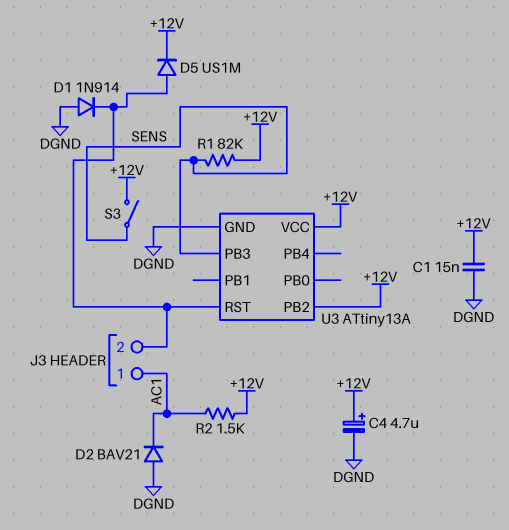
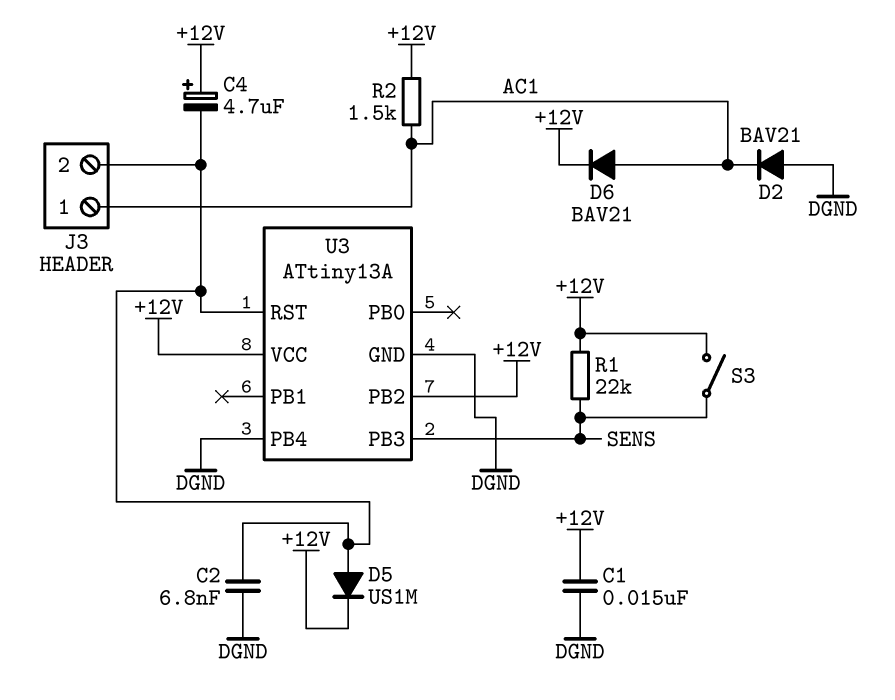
C2: none -> 6.8nF (DGND, J3/2)
C4: 4.7uF (plus +12V, minus DGND) -> 4.7uF (plus +12V, minus J3/2)
D1: diode 1N914 (A DGND, K J3/2) -> none
D6: none -> diode BAV21 (A AC1, K +12V)
R1: 82k (+12V, SENS) -> 22k (+12V, SENS)
U3 pin PB4: none -> DGND

